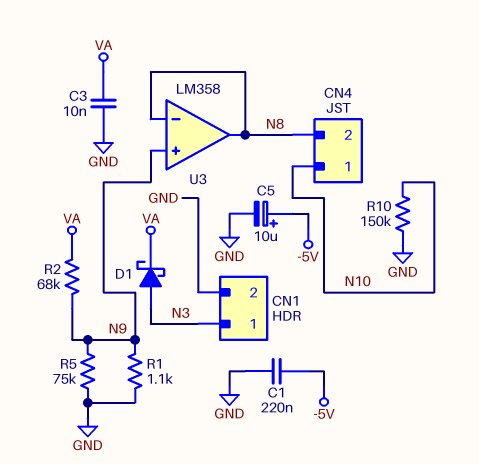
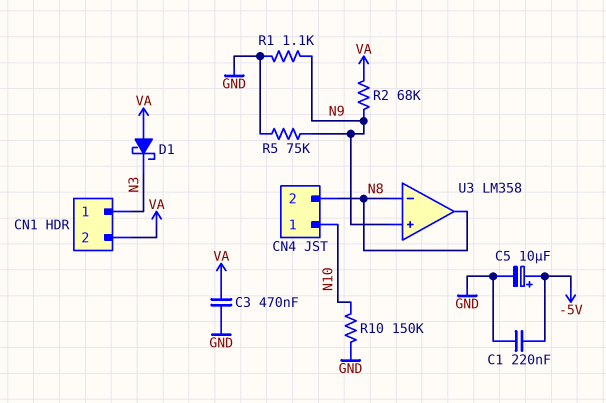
C3: 10nF (GND, VA) -> 470nF (GND, VA)
CN1 pin 2: GND -> VA
D1: schottky (A N3, K VA) -> schottky (A VA, K N3)

